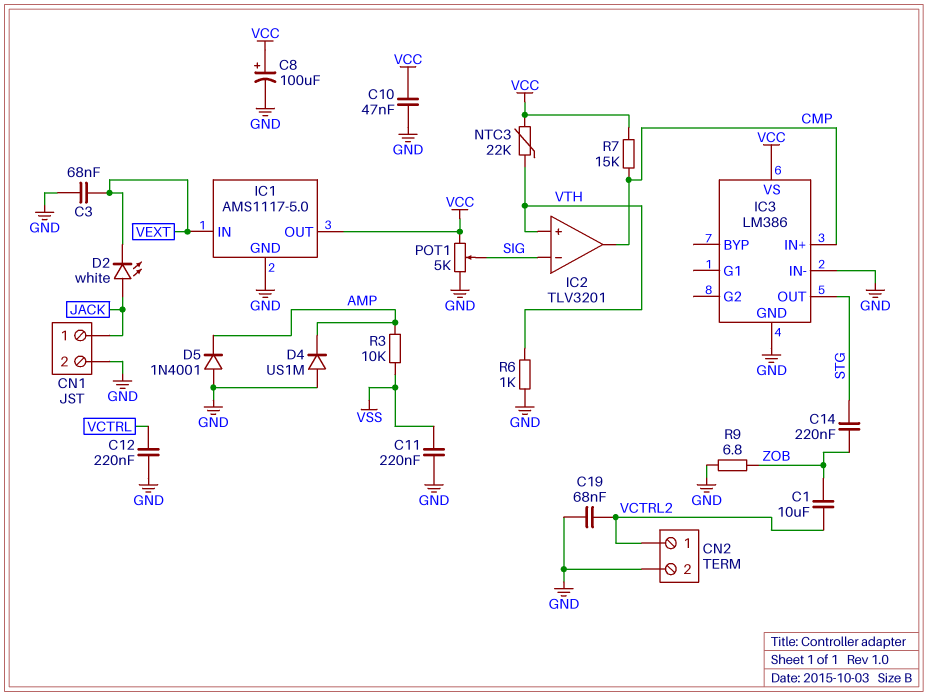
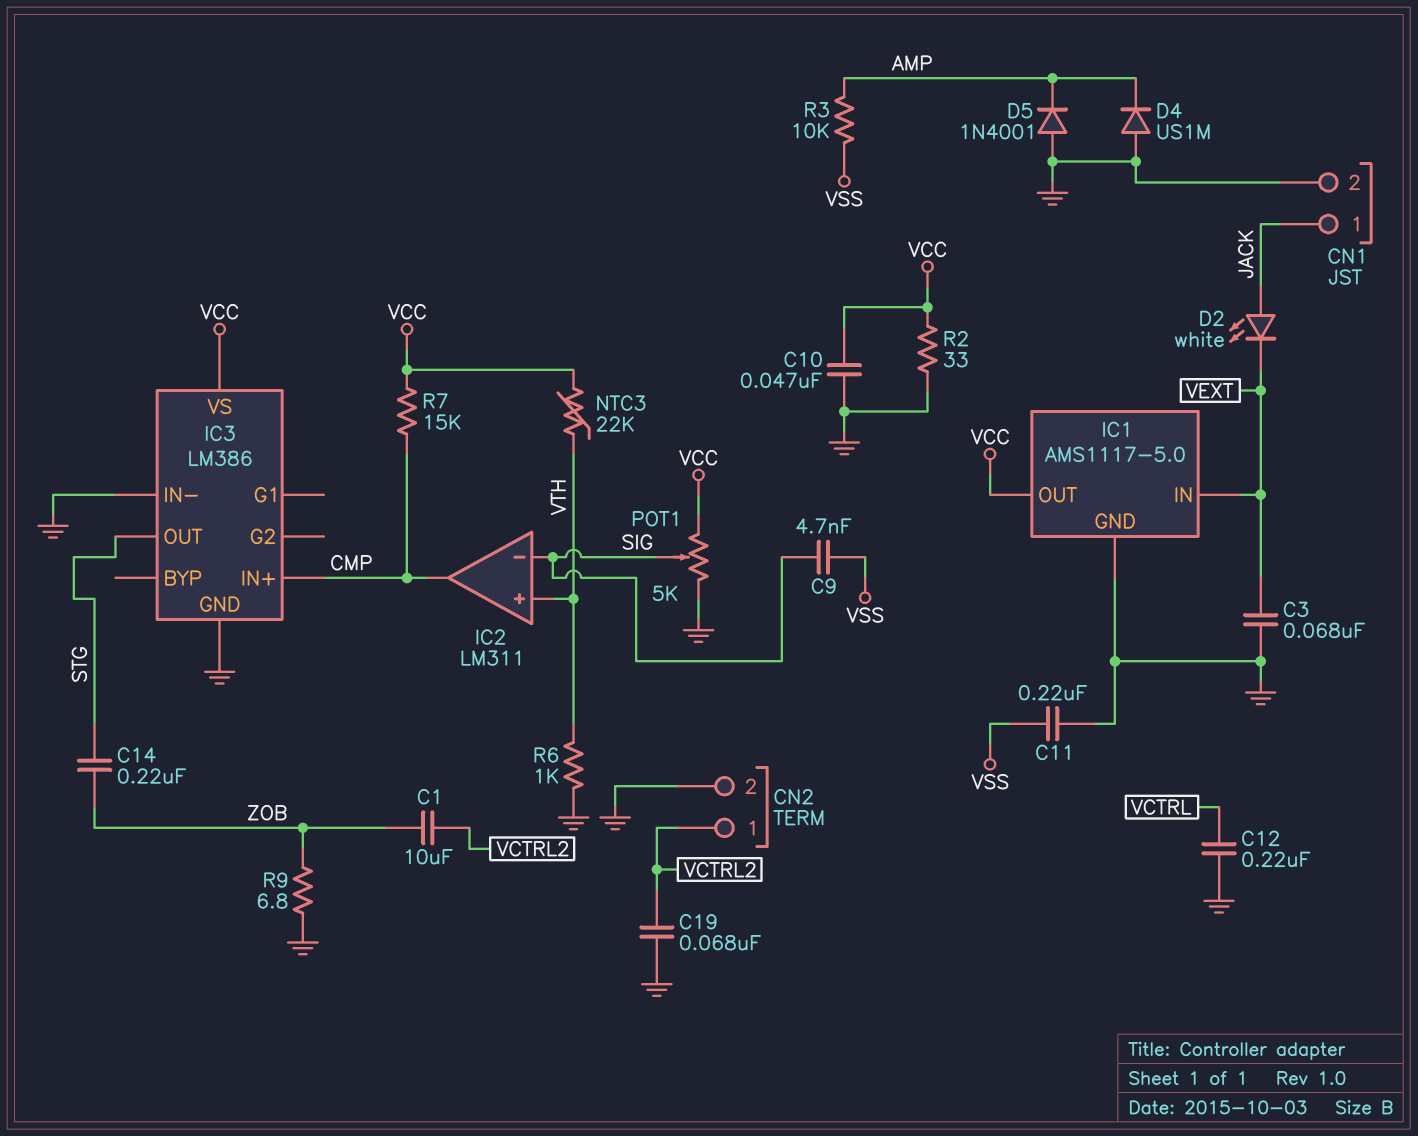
C8: 100uF (plus VCC, minus GND) -> none
C9: none -> 4.7nF (SIG, VSS)
IC2: TLV3201 -> LM311
R2: none -> 33 (GND, VCC)

